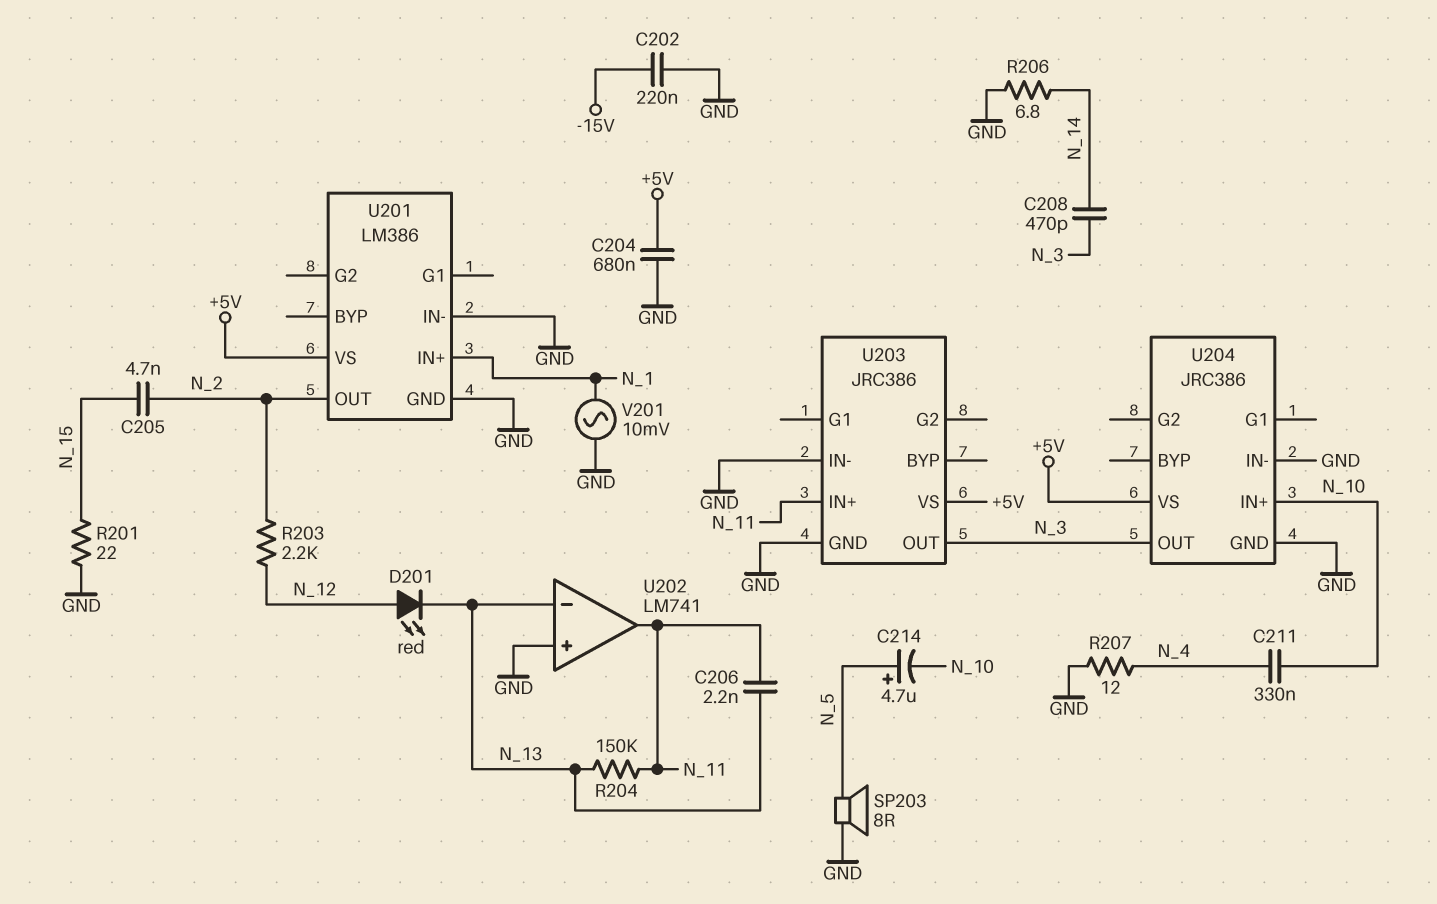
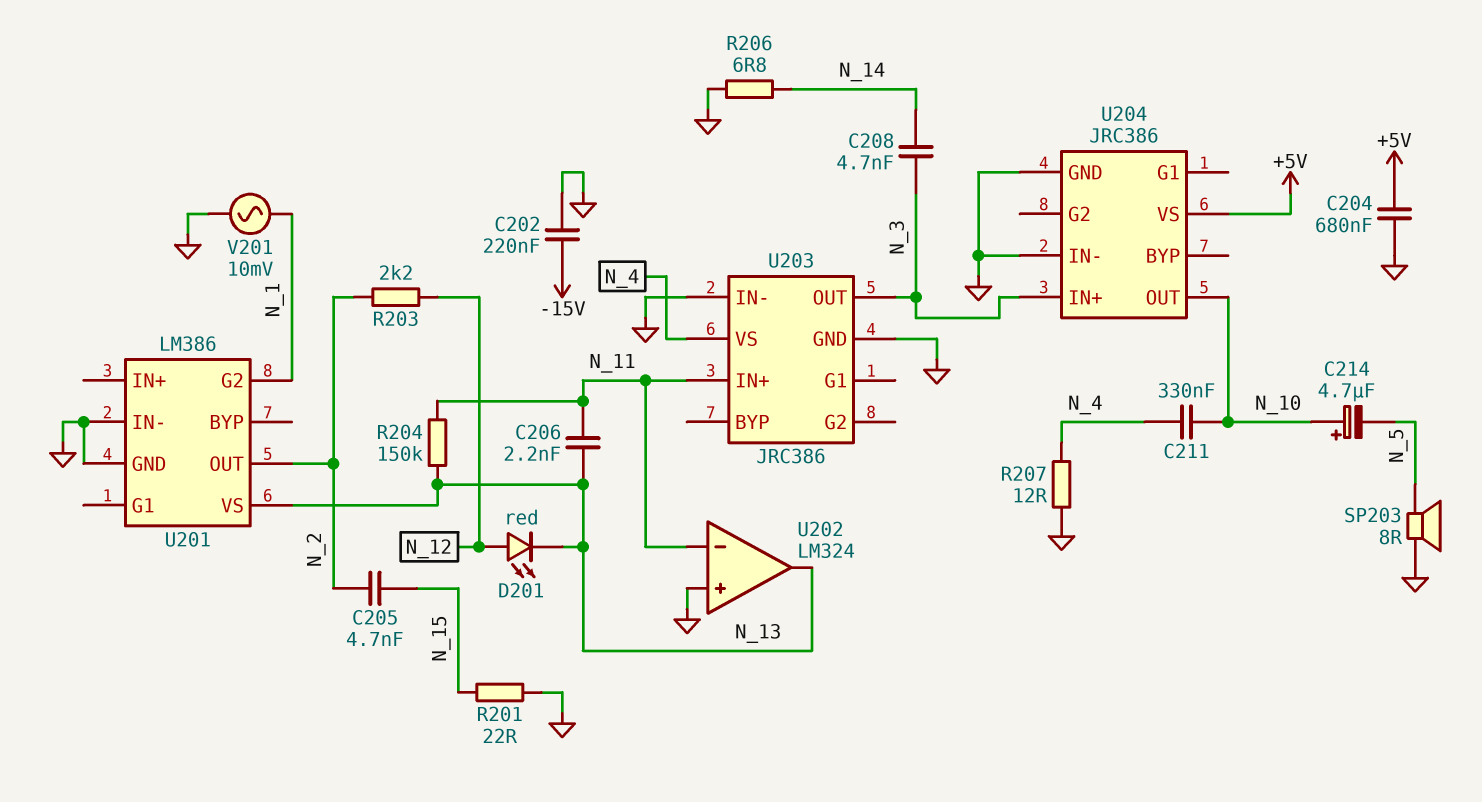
C208: 470pF (N_3, N_14) -> 4.7nF (N_3, N_14)
C214: 4.7uF (plus N_5, minus N_10) -> 4.7uF (plus N_10, minus N_5)
U201 pin G2: none -> N_1
U201 pin IN+: N_1 -> none
U201 pin VS: +5V -> N_13
U202: LM741 -> LM324
U202 pin in-: N_13 -> N_11
U202 pin out: N_11 -> N_13
U203 pin VS: +5V -> N_4
U204 pin IN+: N_10 -> N_3
U204 pin OUT: N_3 -> N_10

